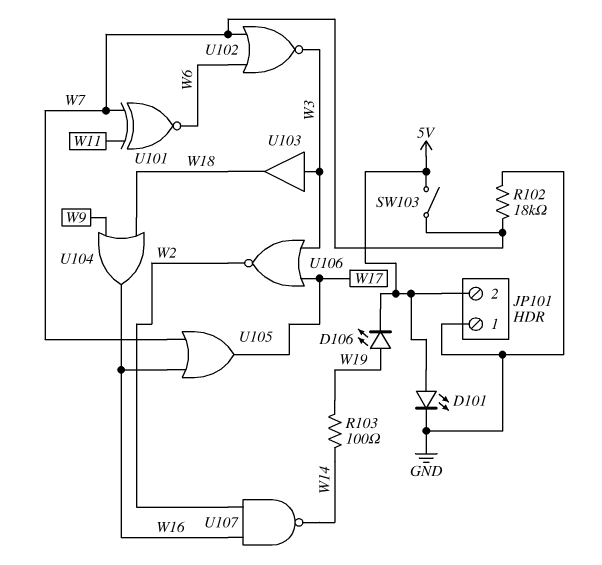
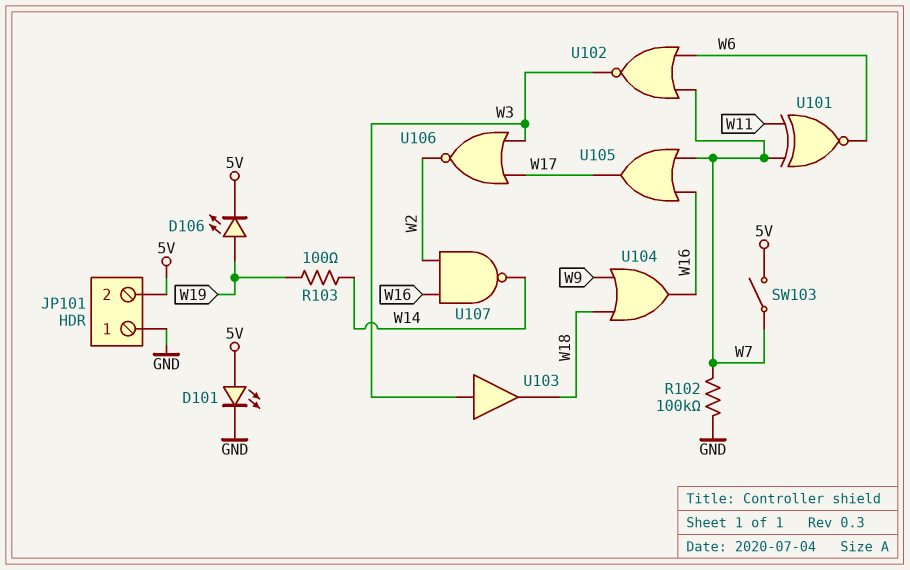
R102: 18k (GND, W7) -> 100k (GND, W7)

